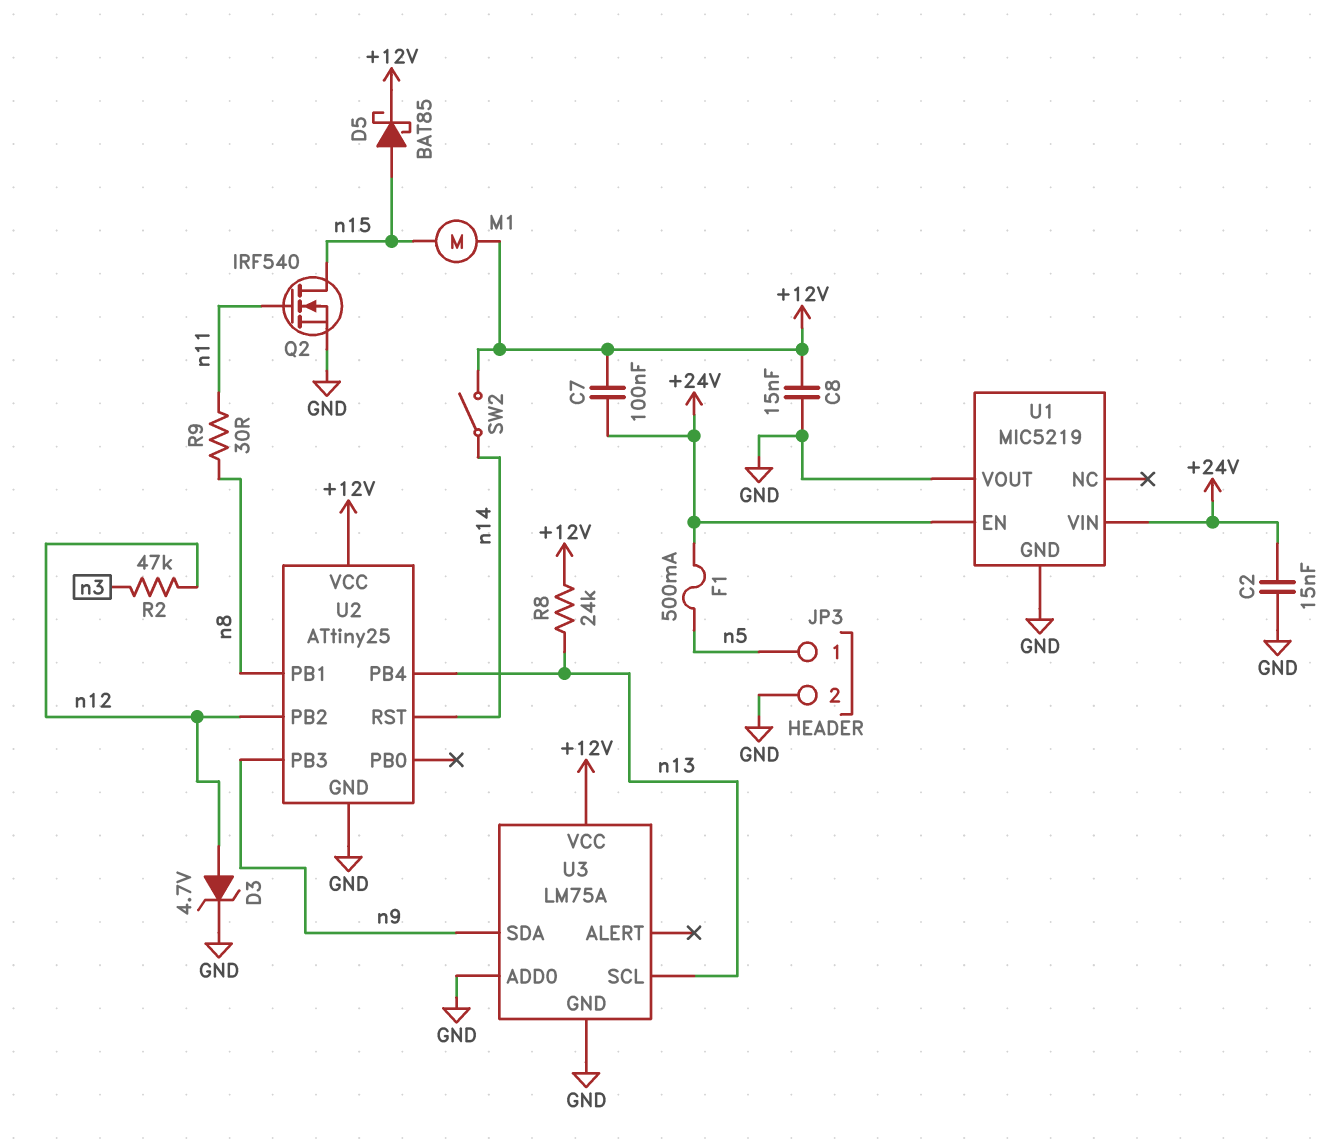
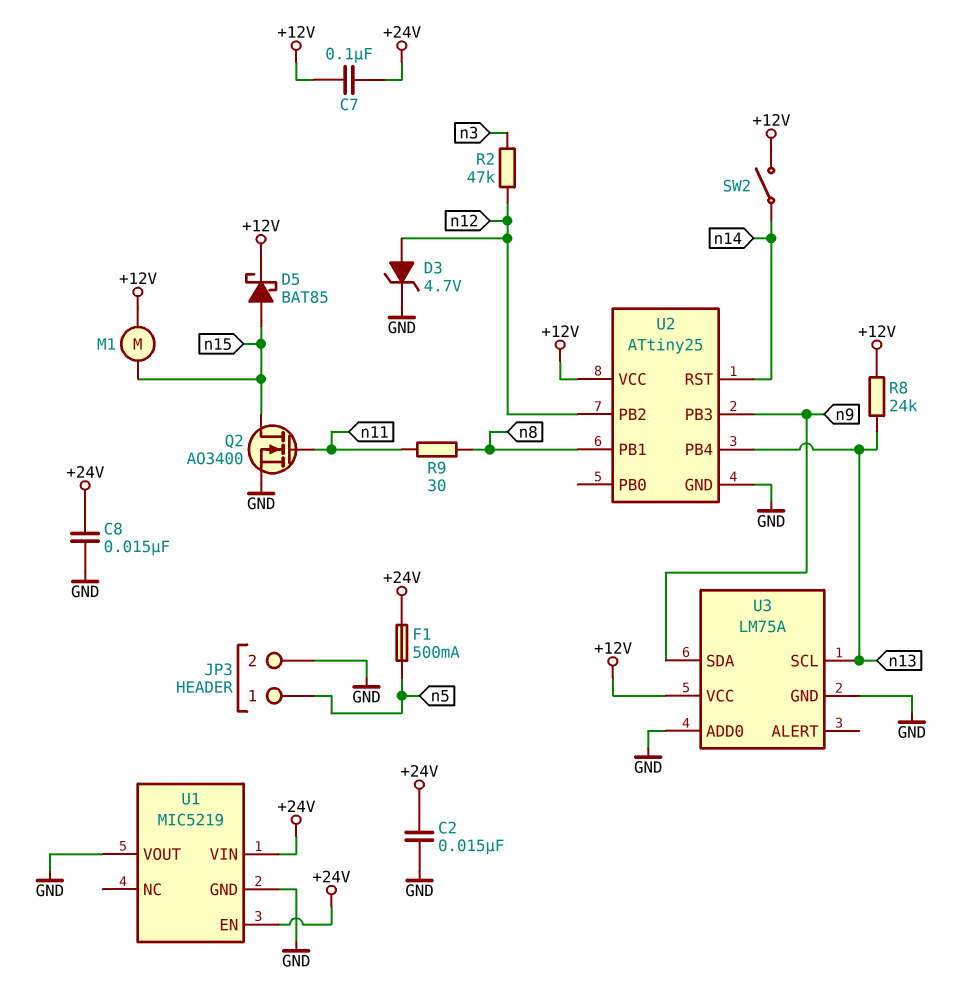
C8: 15nF (+12V, GND) -> 15nF (+24V, GND)
Q2: NMOS IRF540 (G n11, D n15, S GND) -> NMOS AO3400 (G n11, D n15, S GND)

